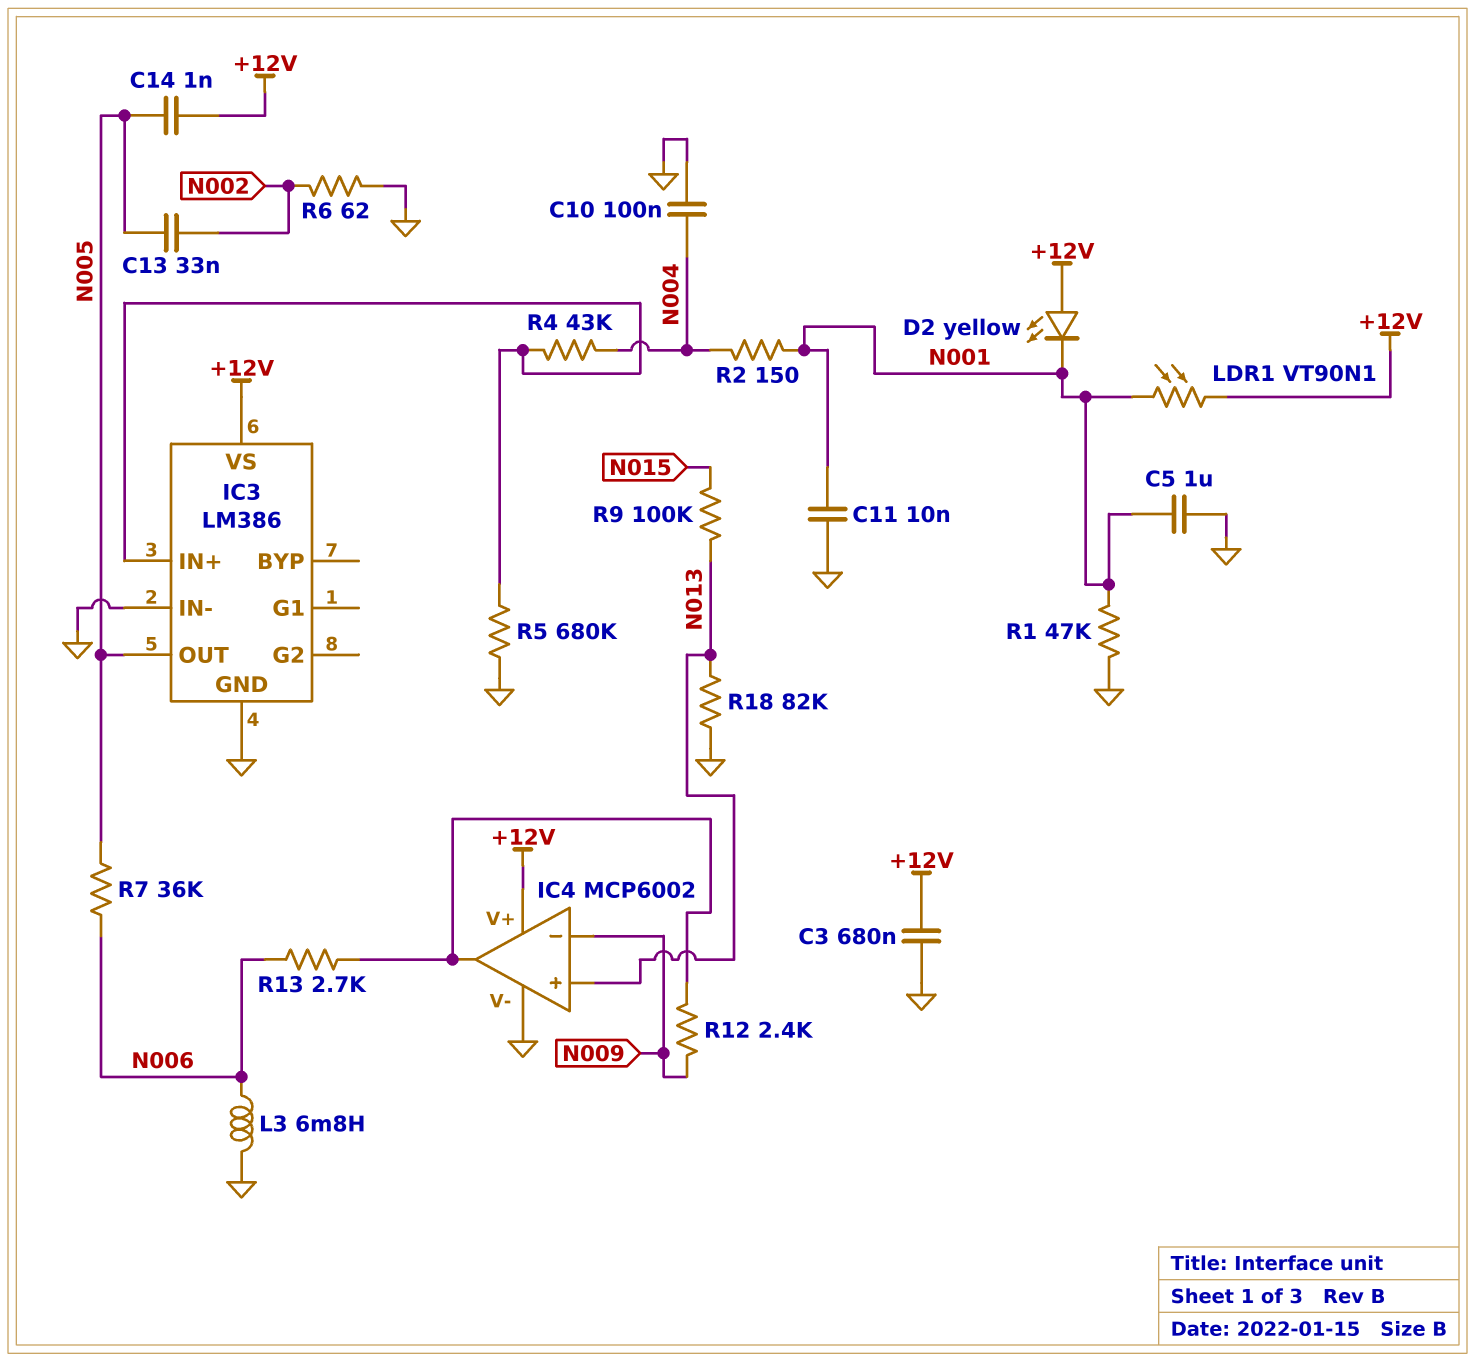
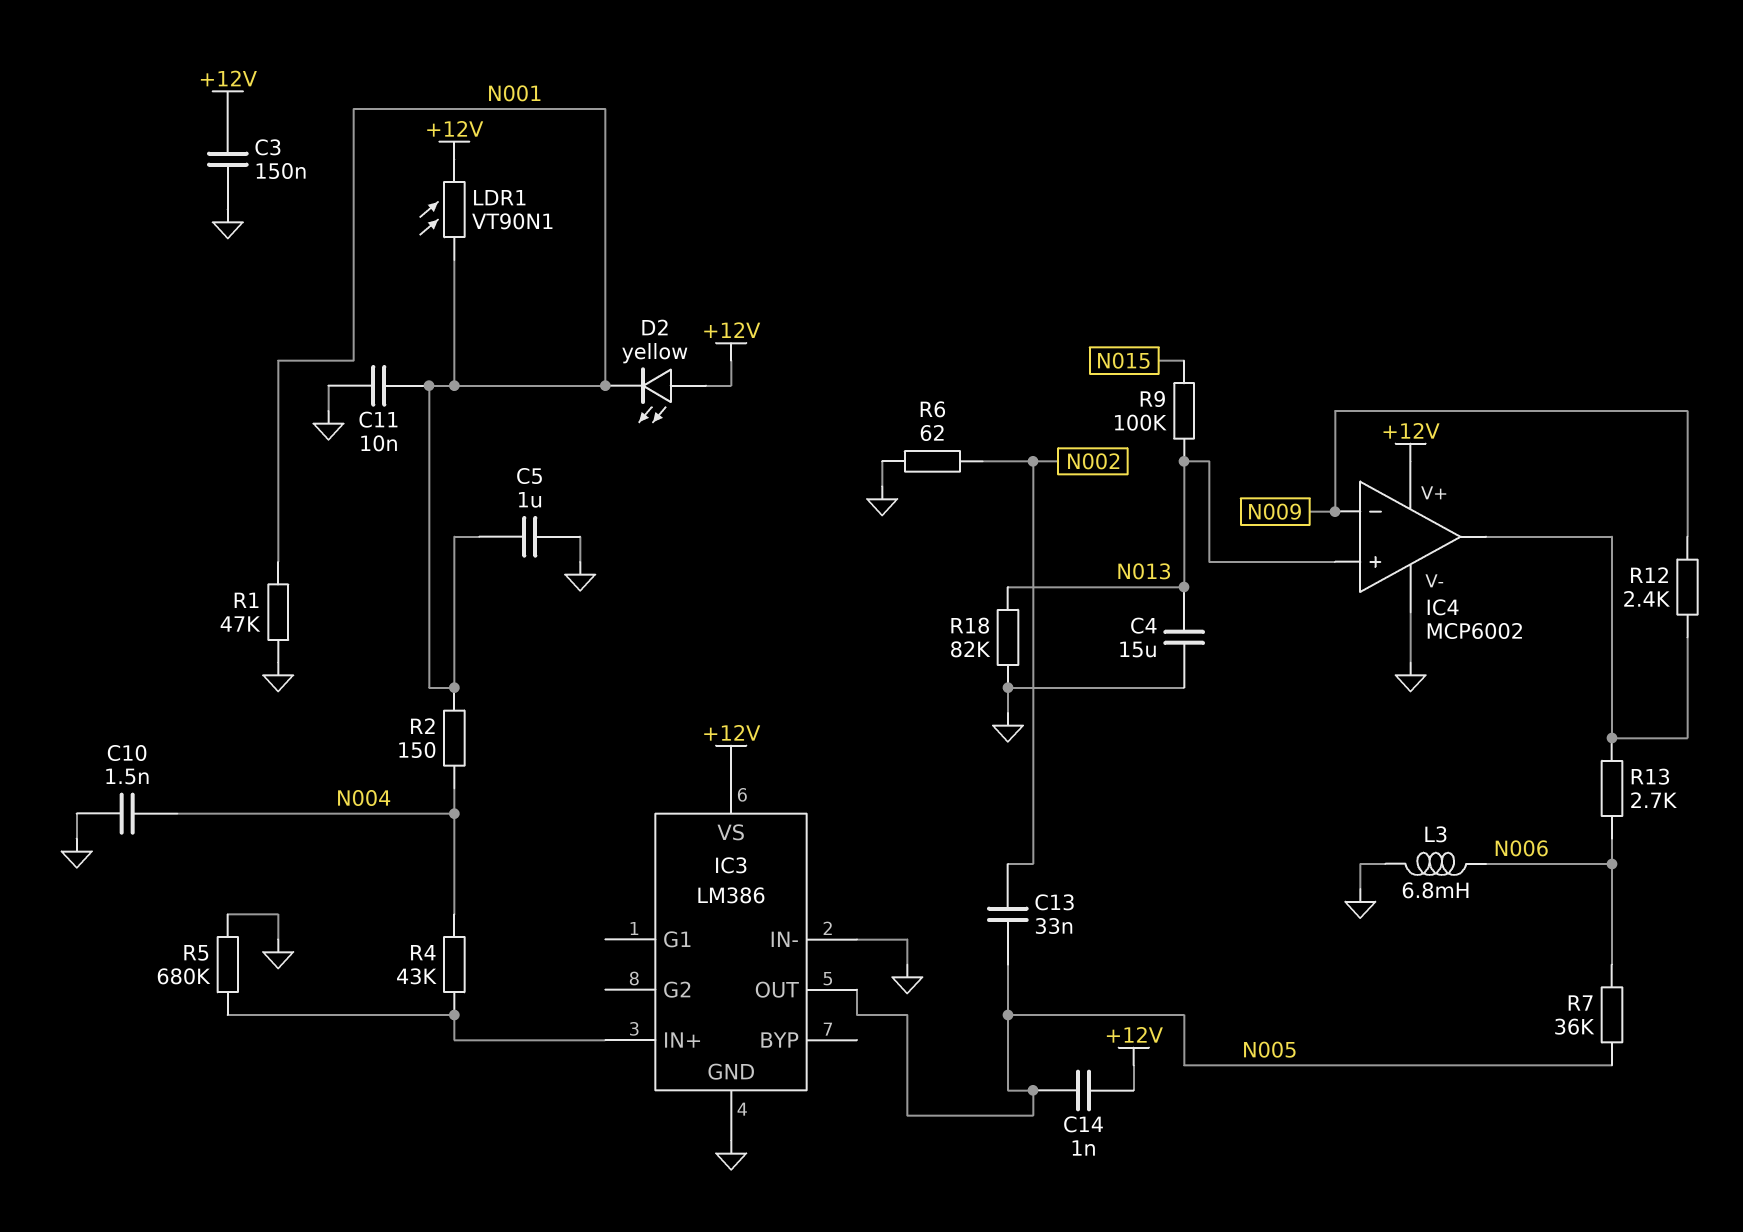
C3: 680nF (+12V, GND) -> 150nF (+12V, GND)
C4: none -> 15uF (GND, N013)
C10: 100nF (GND, N004) -> 1.5nF (GND, N004)

